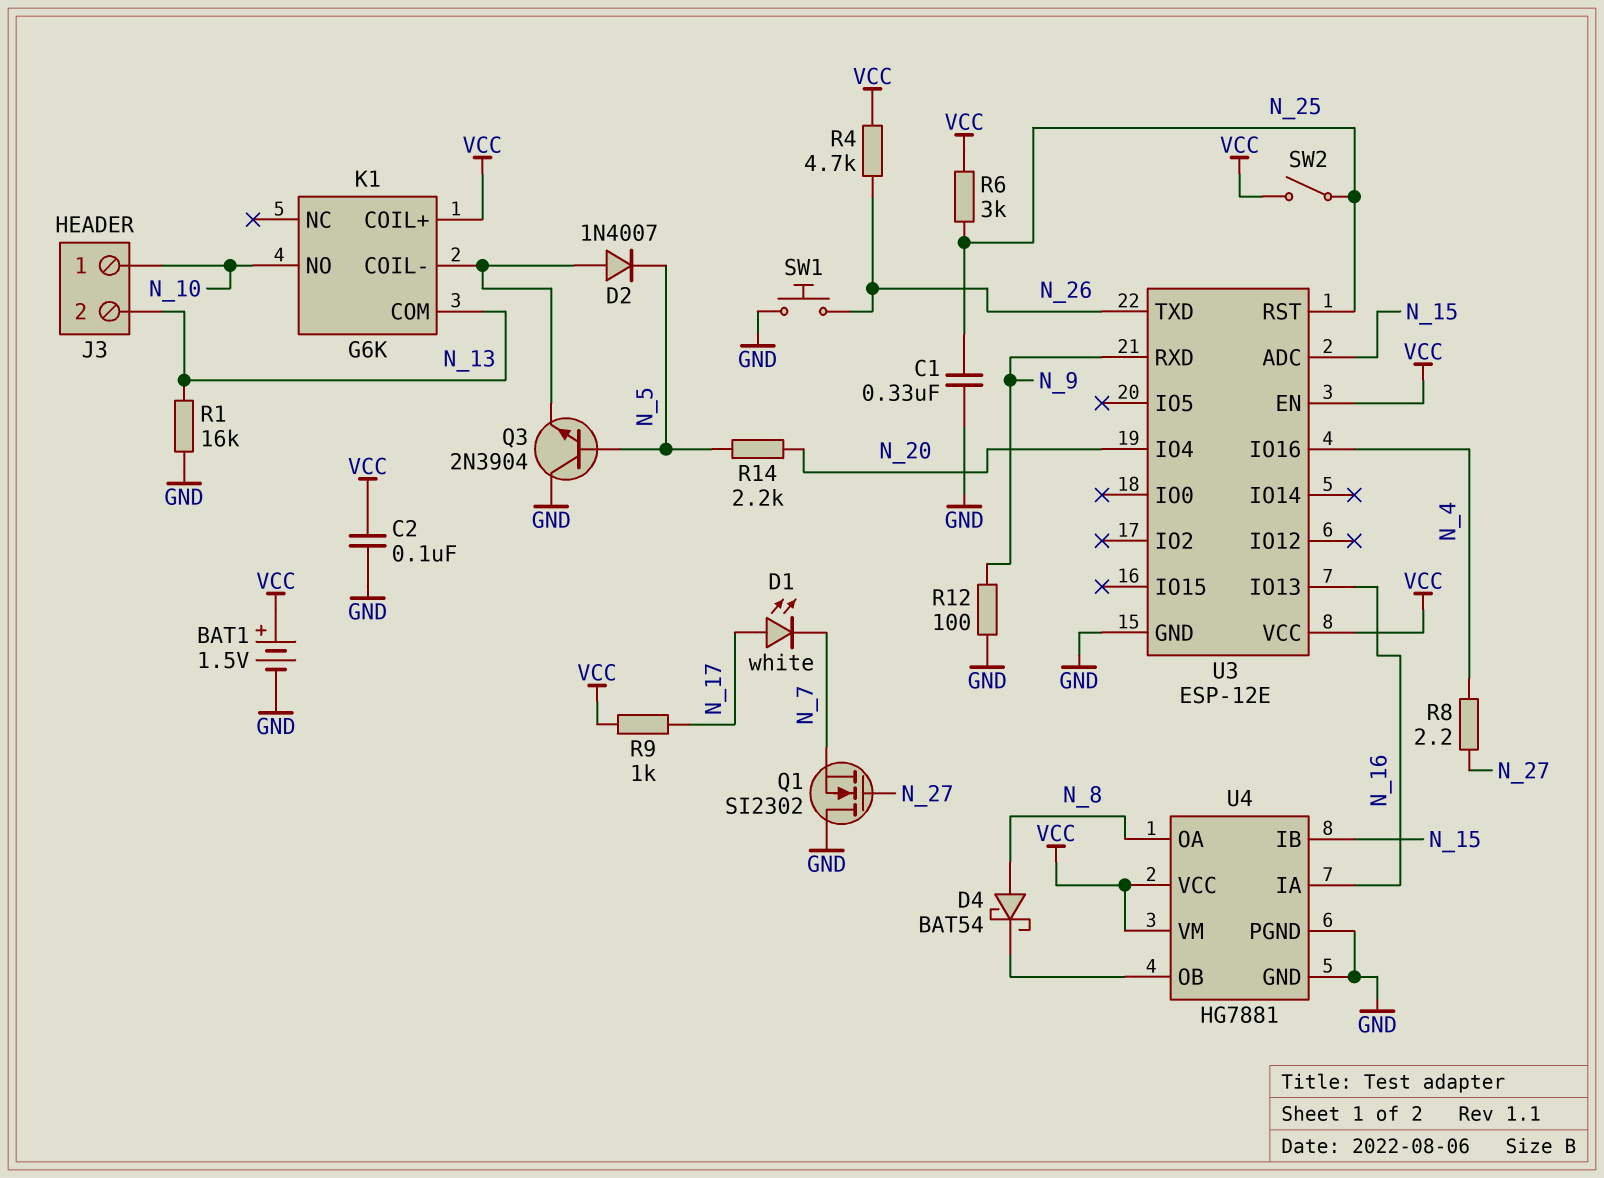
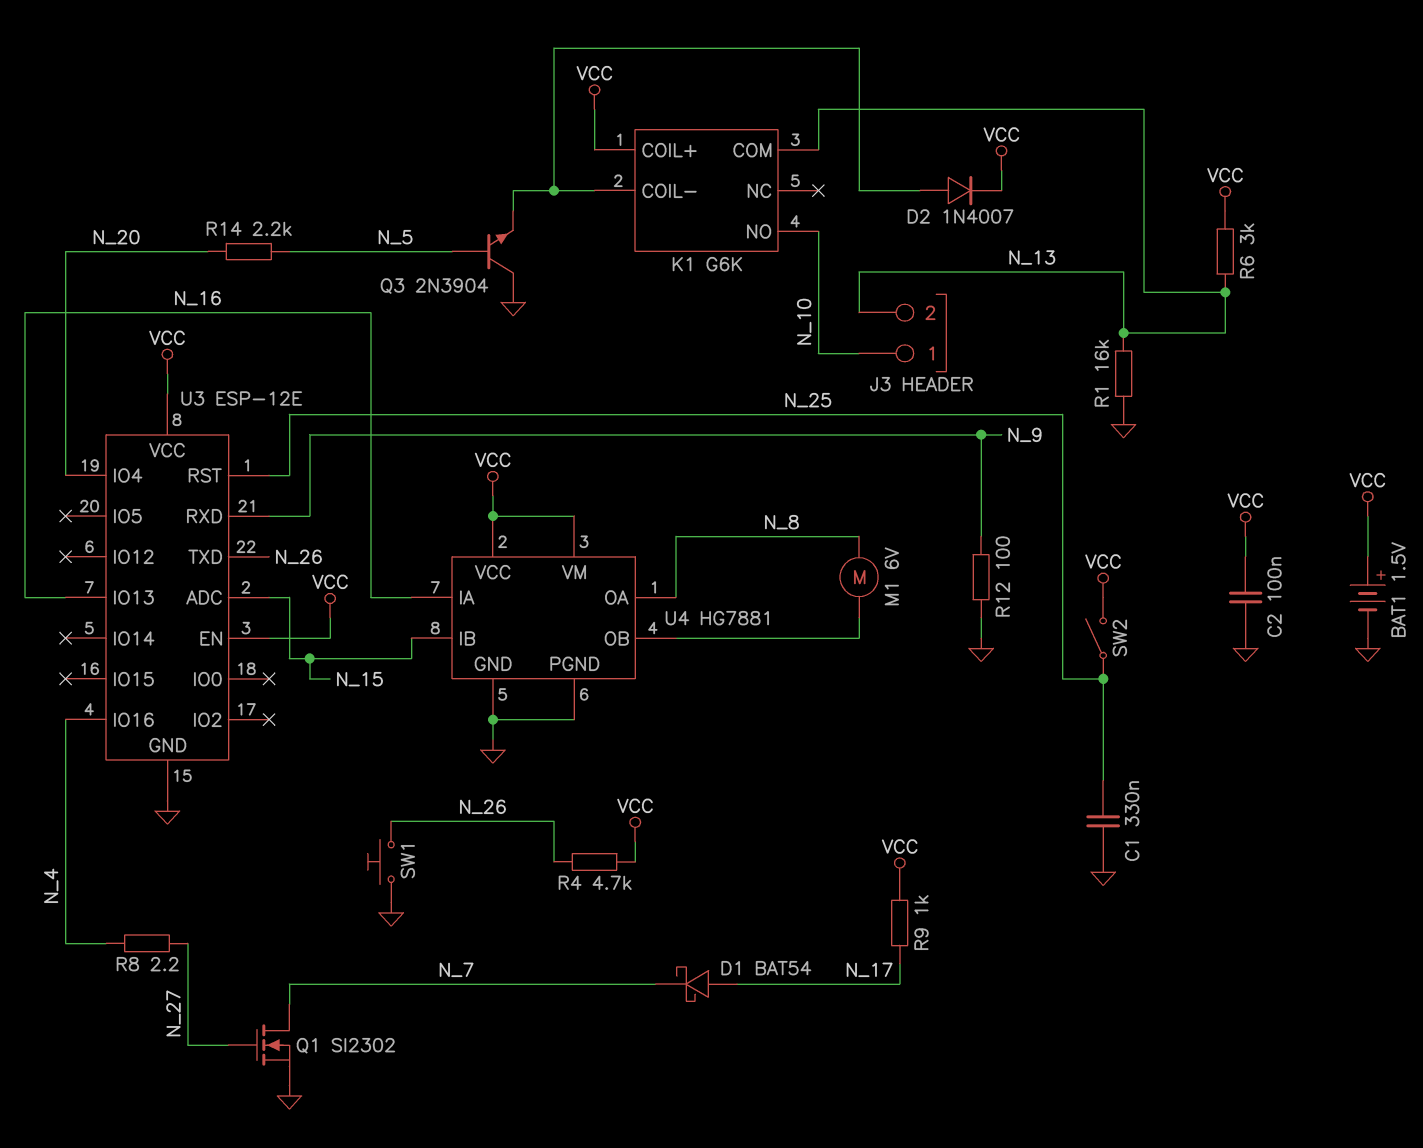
D1: LED white (A N_17, K N_7) -> schottky BAT54 (A N_17, K N_7)
D2: diode 1N4007 (A K1/COIL-, K N_5) -> diode 1N4007 (A K1/COIL-, K VCC)
D4: schottky BAT54 (A N_8, K U4/OB) -> none
M1: none -> motor 6V (N_8, U4/OB)
Q1: NMOS SI2302 (G N_27, D GND, S N_7) -> NMOS SI2302 (G N_27, D N_7, S GND)
R6: 3k (N_25, VCC) -> 3k (N_13, VCC)

